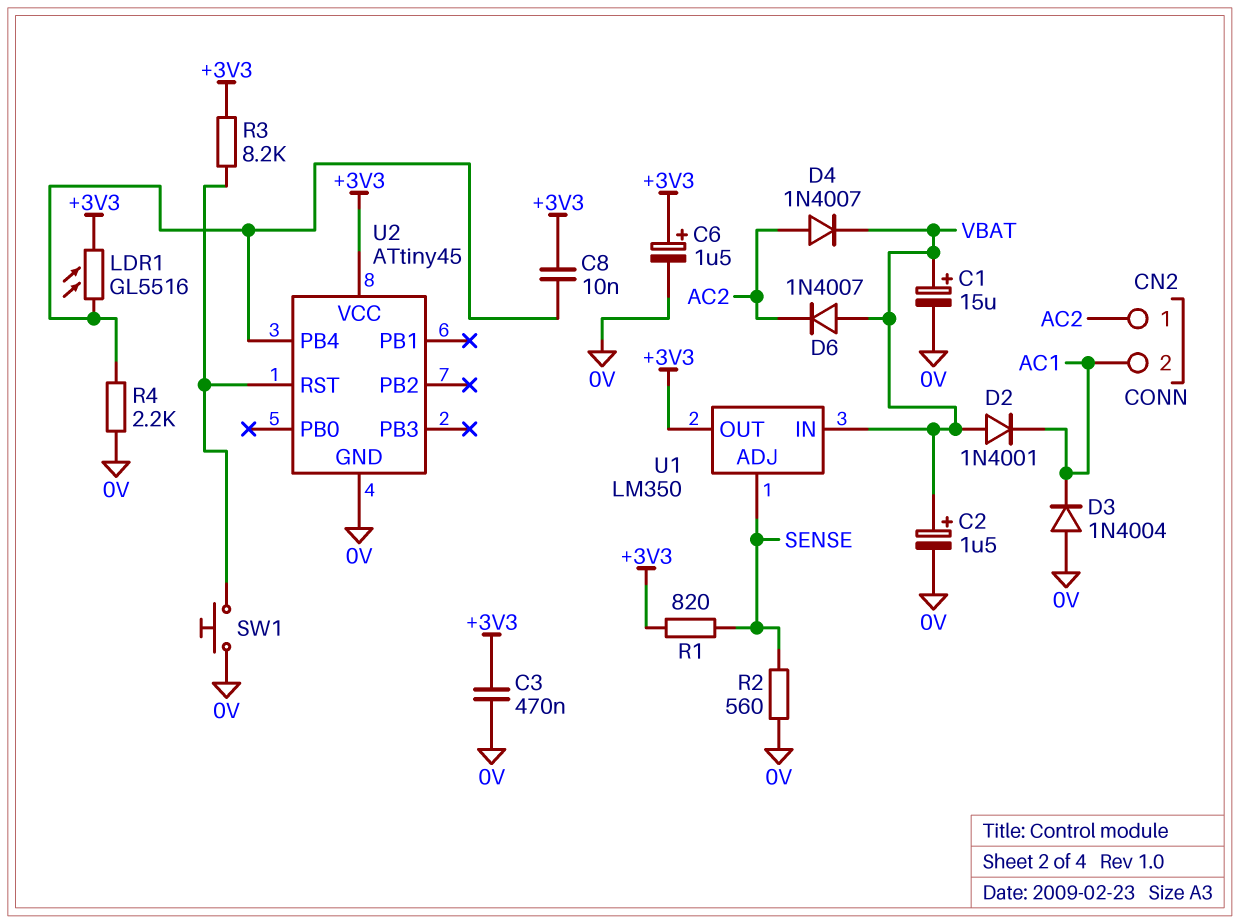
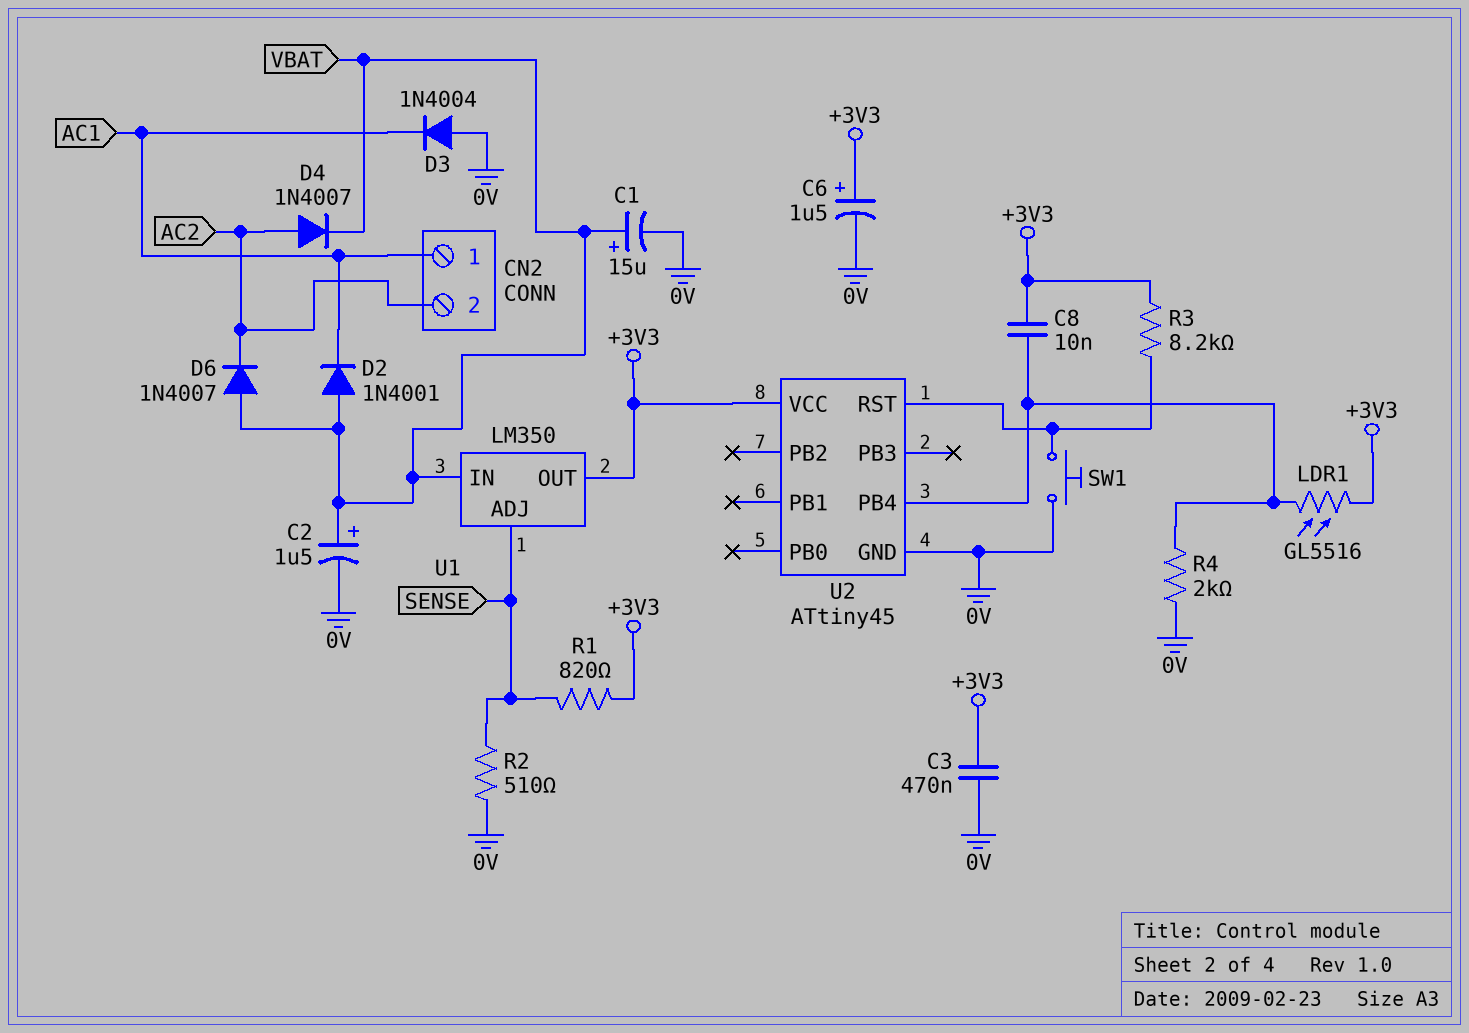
CN2 pin 1: AC2 -> AC1
CN2 pin 2: AC1 -> AC2
R2: 560 (0V, SENSE) -> 510 (0V, SENSE)
R4: 2.2k (0V, U2/PB4) -> 2k (0V, U2/PB4)

